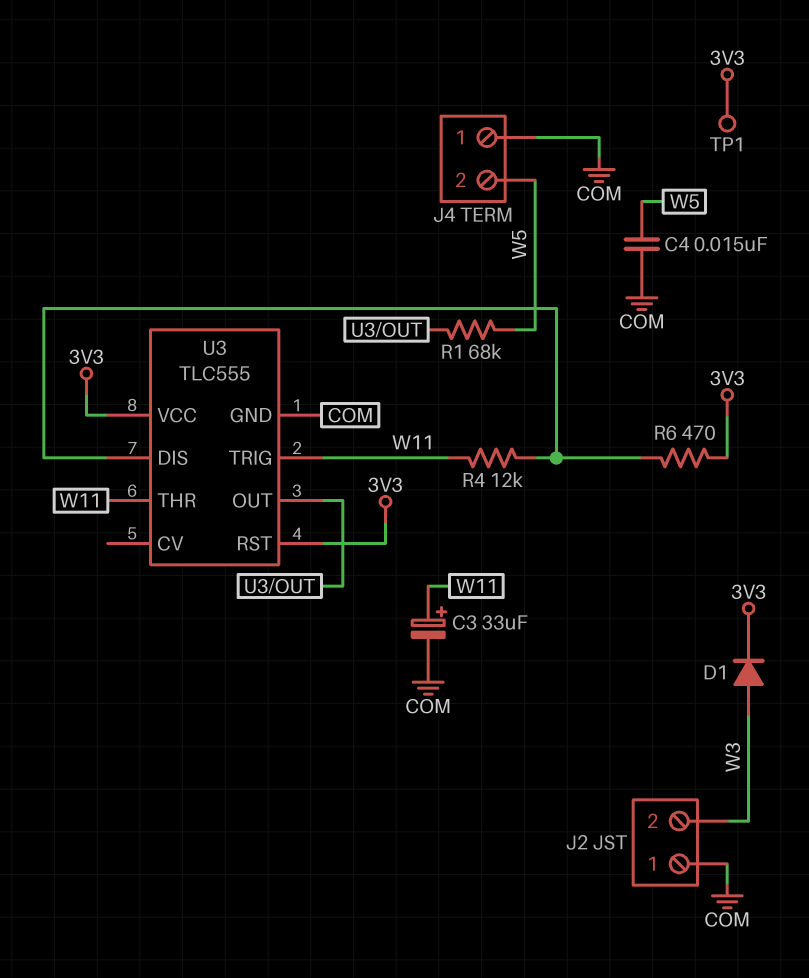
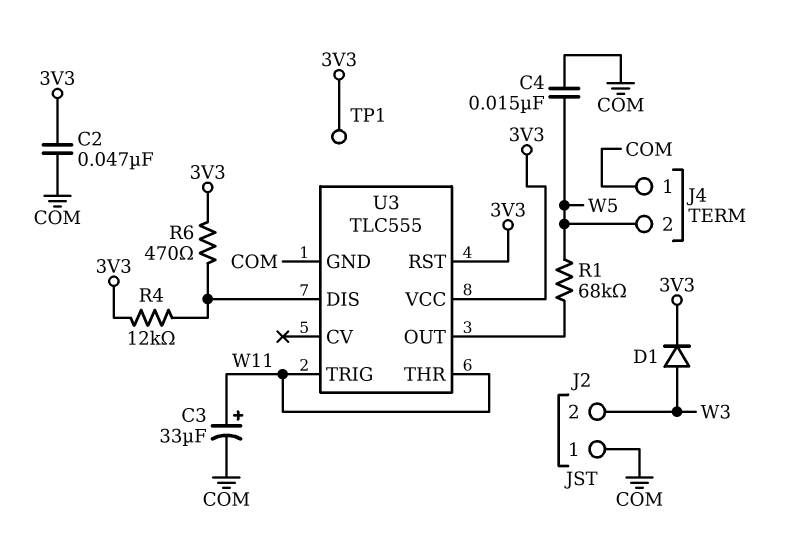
C2: none -> 47nF (3V3, COM)
R4: 12k (U3/DIS, W11) -> 12k (3V3, U3/DIS)

